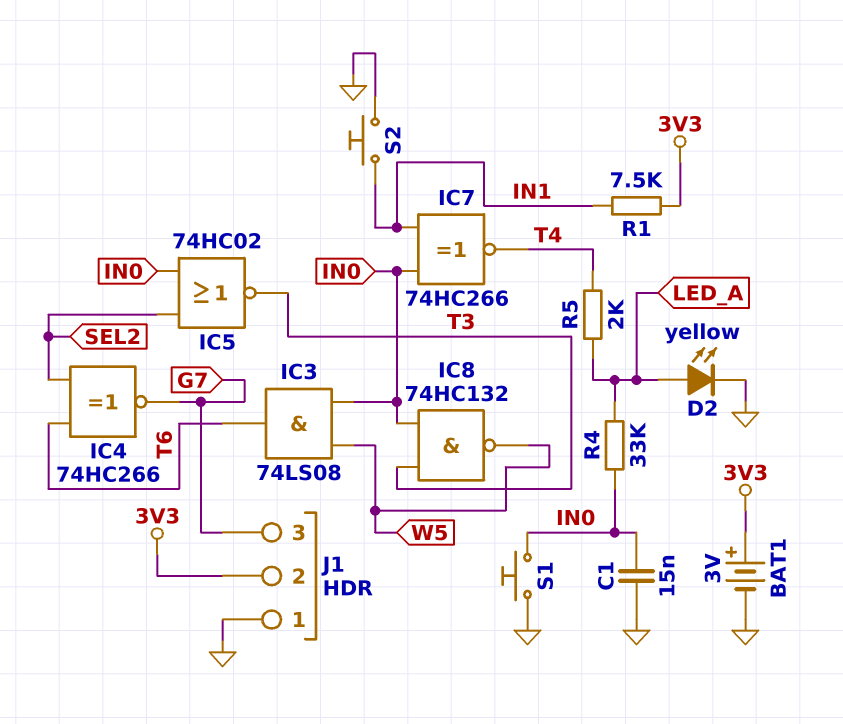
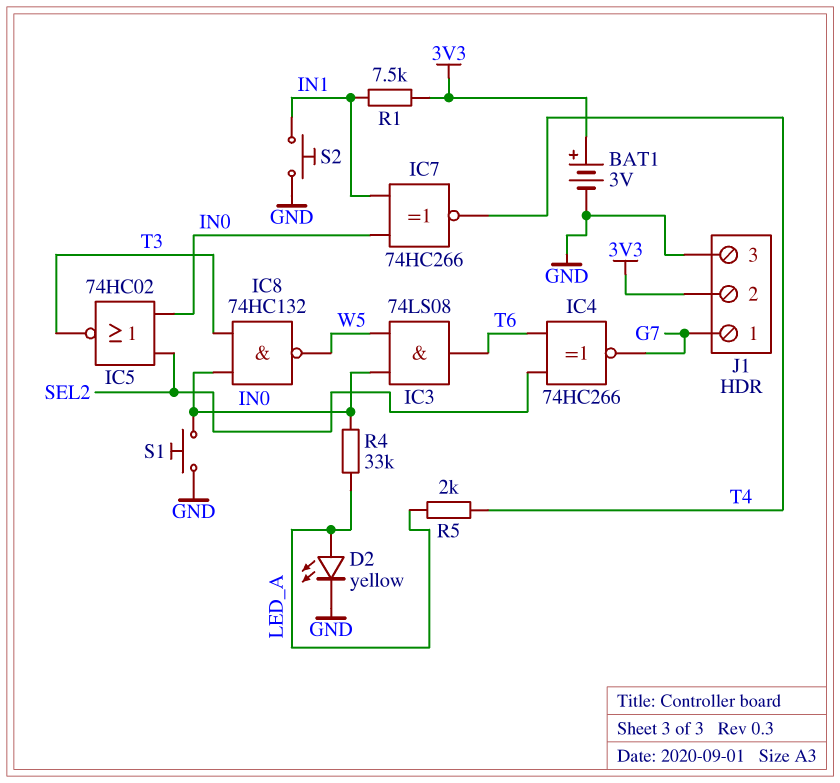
C1: 15nF (GND, IN0) -> none
J1 pin 1: GND -> G7
J1 pin 3: G7 -> GND

